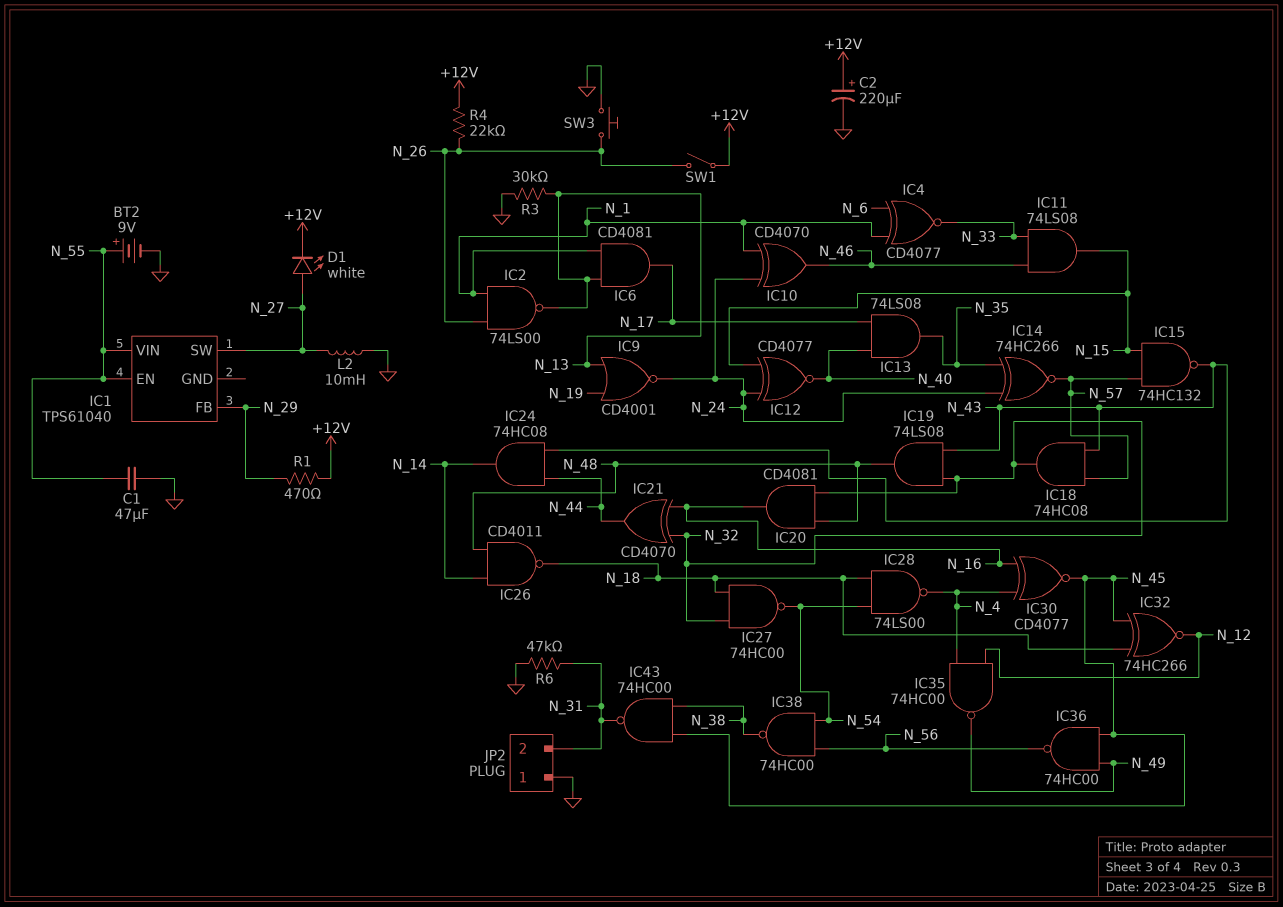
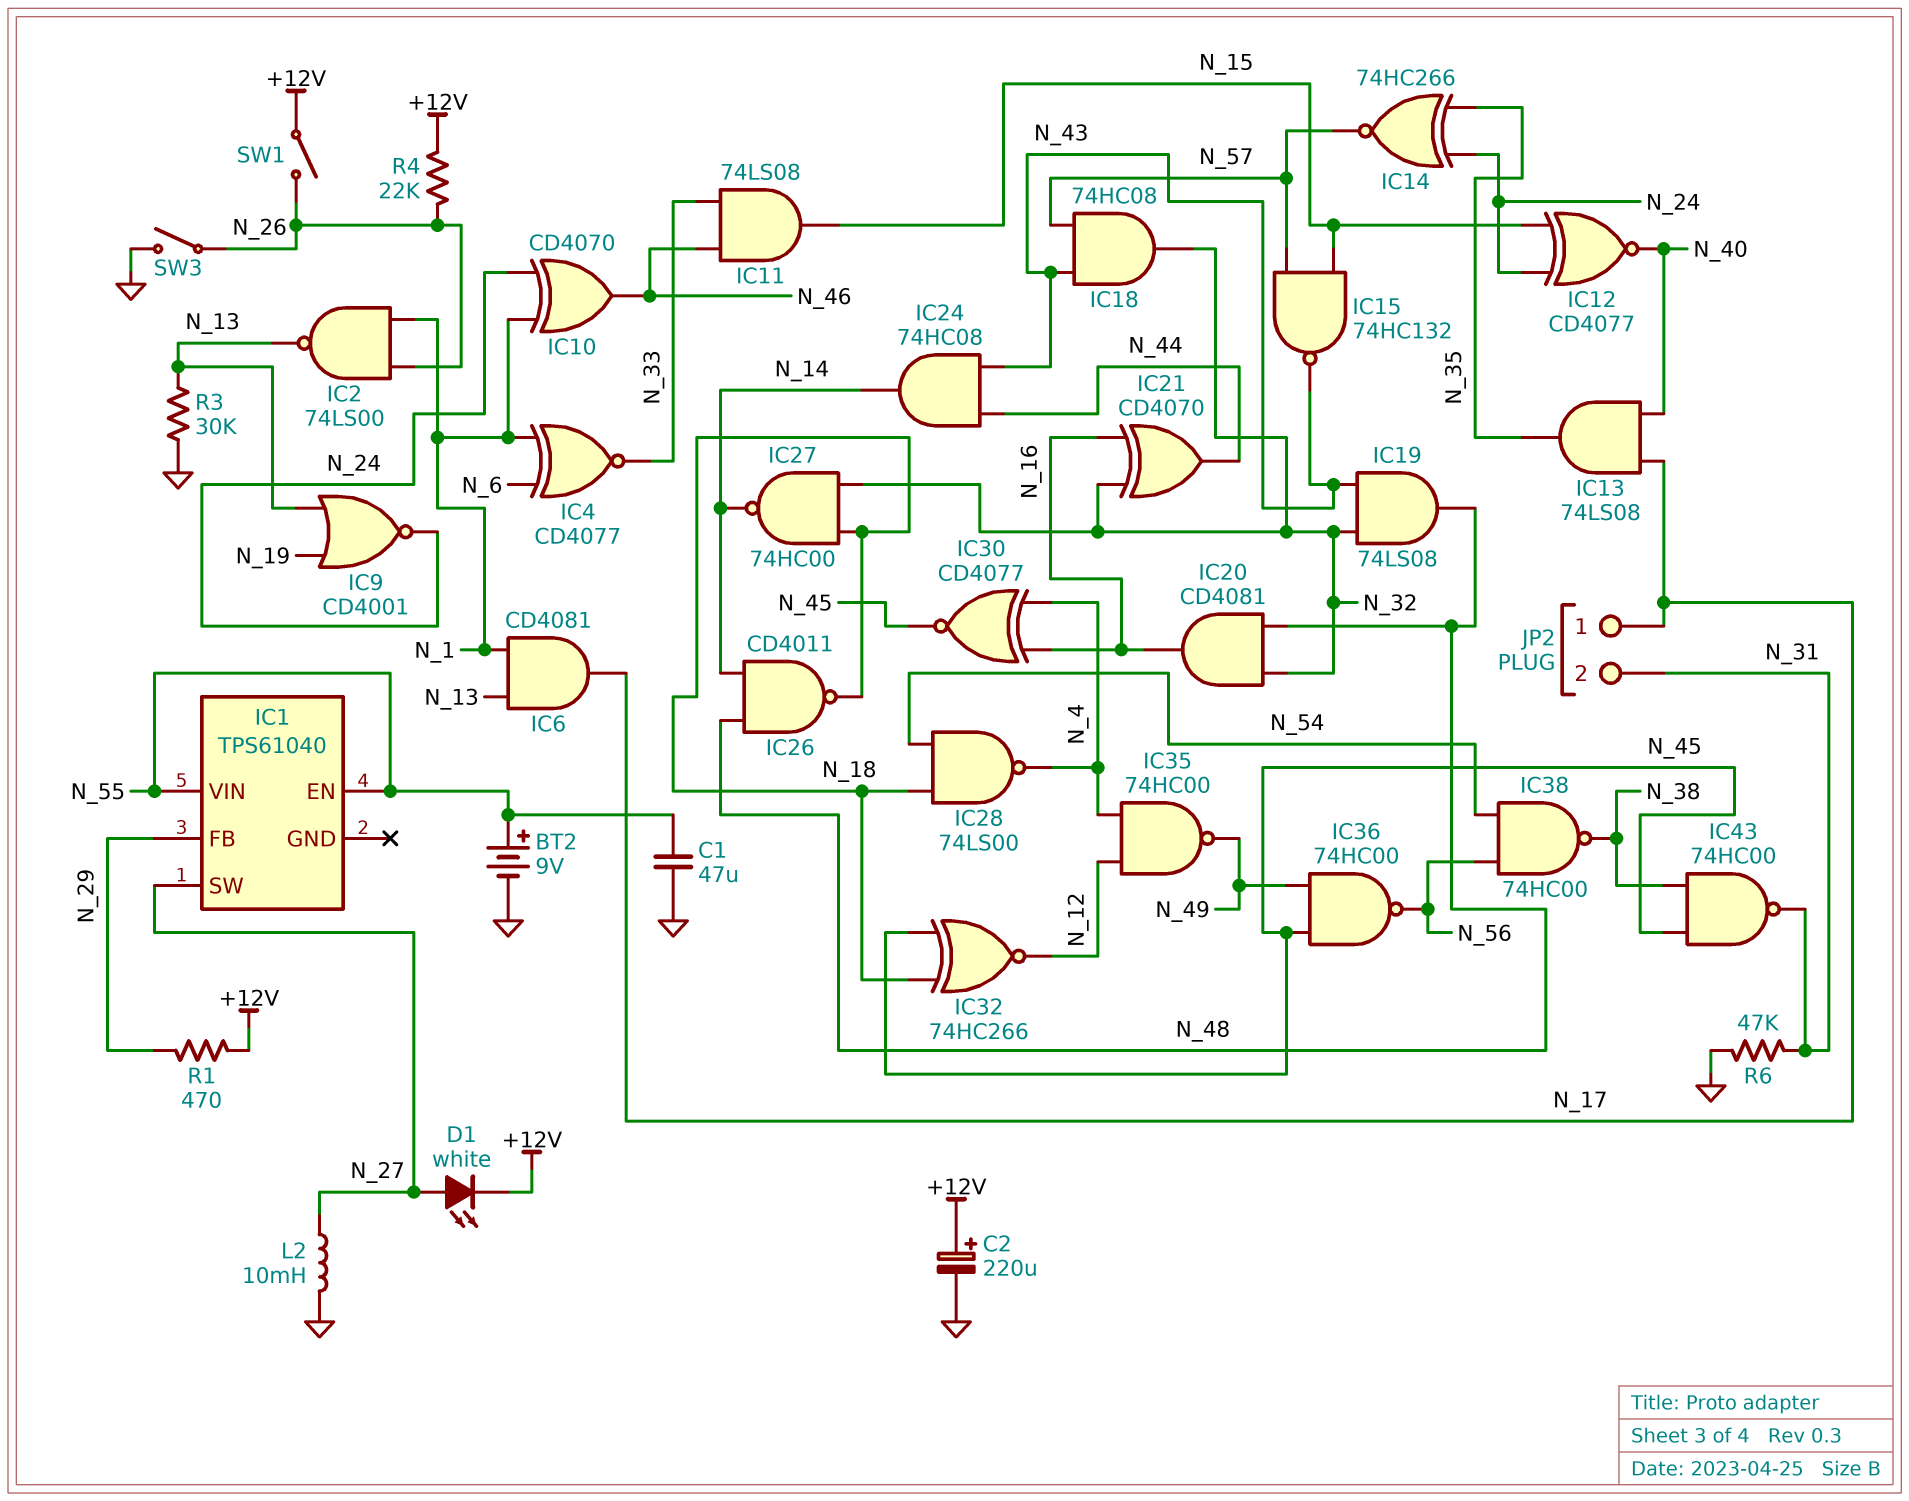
IC27: NAND 74HC00 (in N_18, in N_32, out N_54) -> NAND 74HC00 (in N_18, in N_32, out N_14)
JP2 pin 1: GND -> N_17
SW3: button (GND, N_26) -> switch (GND, N_26)

